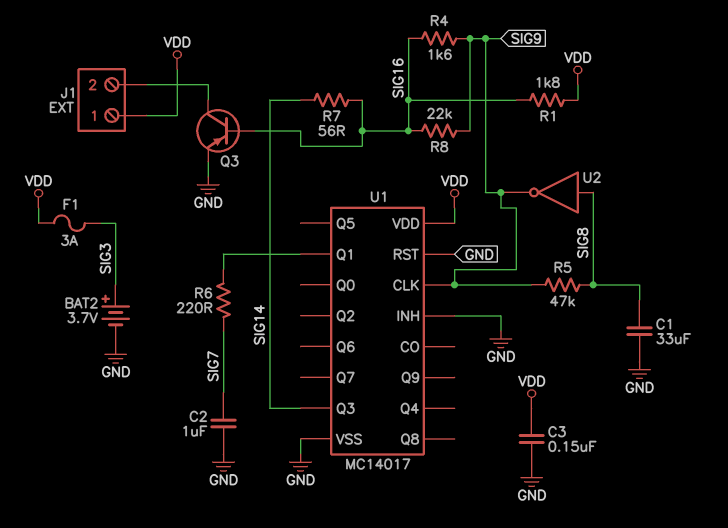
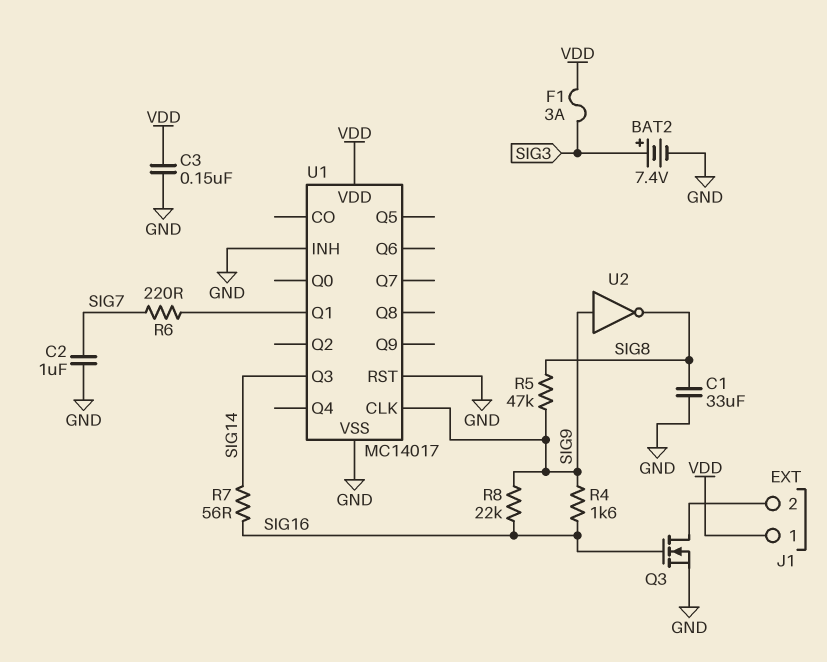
BAT2: 3.7V (plus SIG3, minus GND) -> 7.4V (plus SIG3, minus GND)
Q3: PNP (B SIG16, C J1/2, E GND) -> NMOS (G SIG16, D J1/2, S GND)
R1: 1.8k (SIG16, VDD) -> none
U2: NOT (in SIG8, out SIG9) -> NOT (in SIG9, out SIG8)

